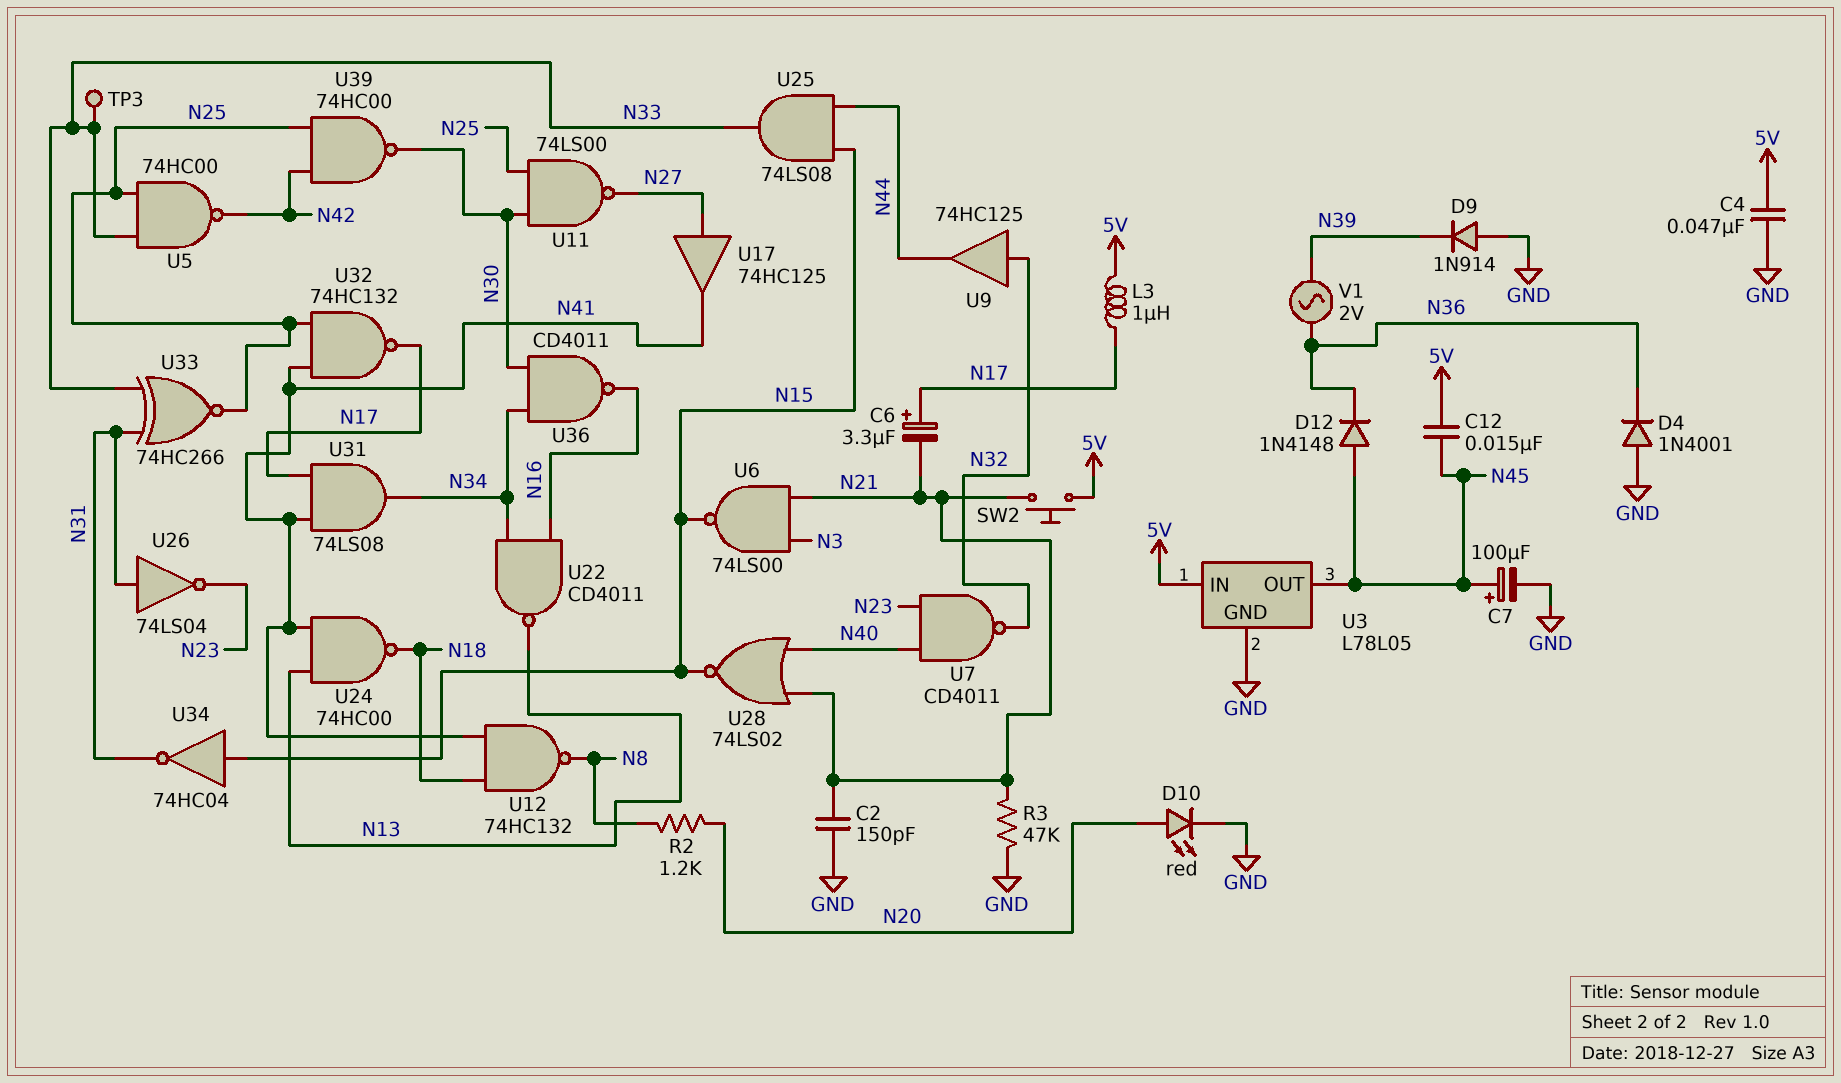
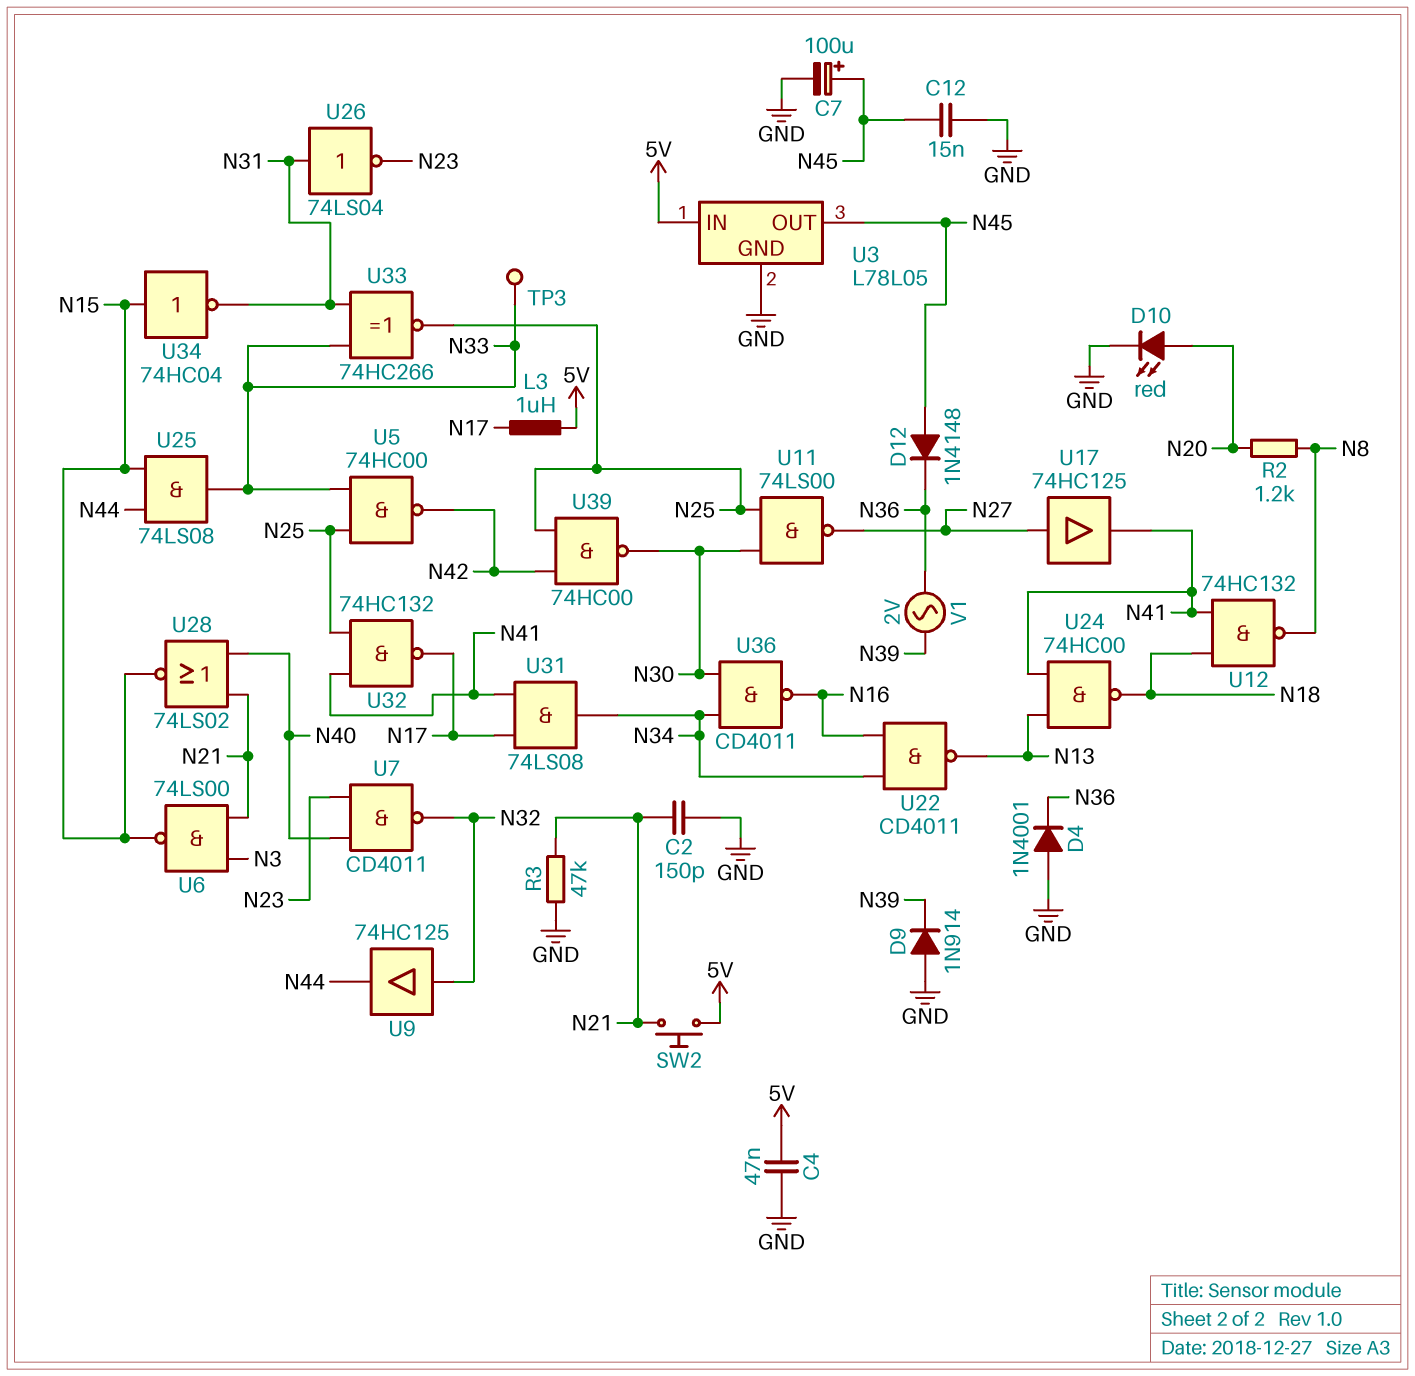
C6: 3.3uF (plus N17, minus N21) -> none
C12: 15nF (5V, N45) -> 15nF (GND, N45)

